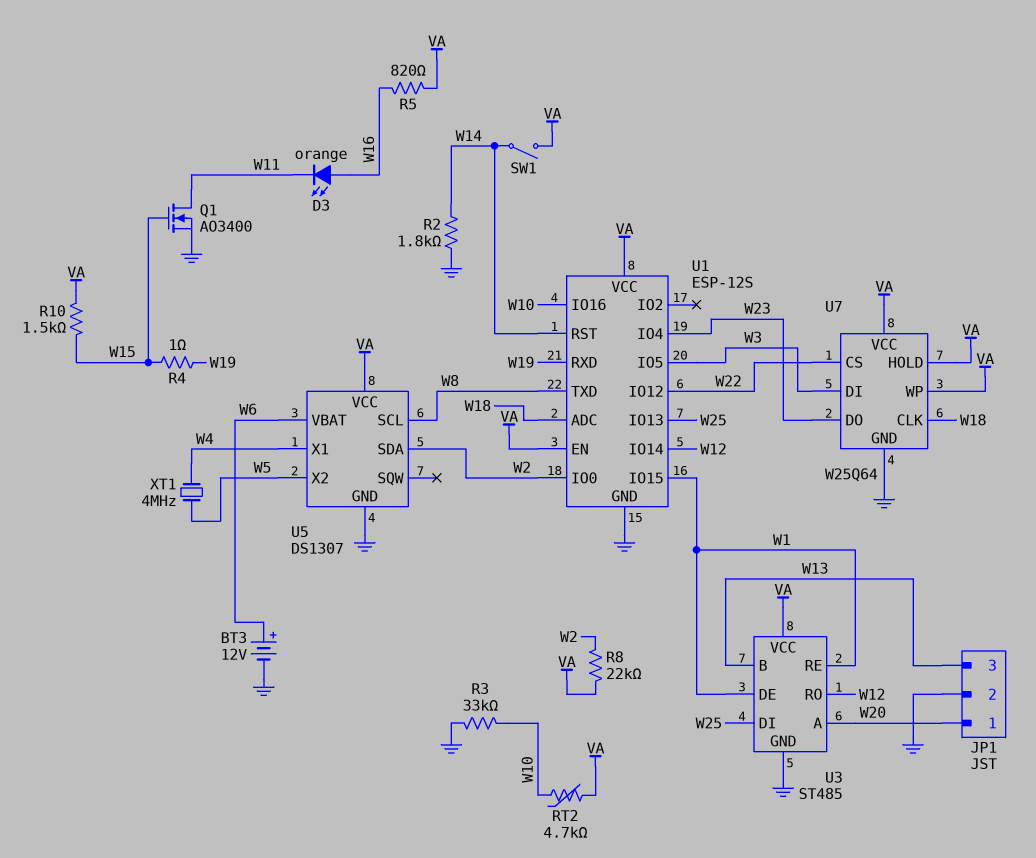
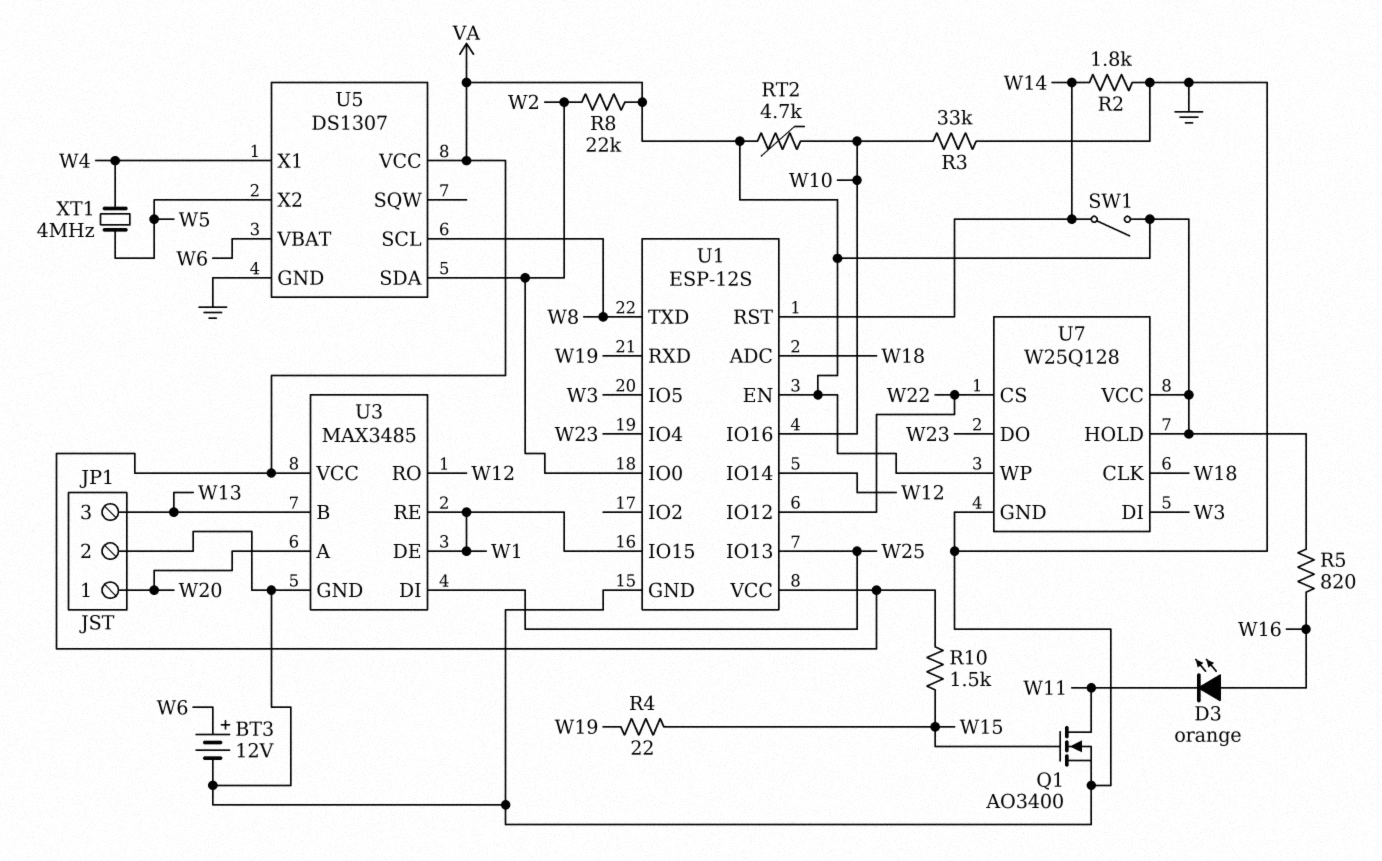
R4: 1 (W15, W19) -> 22 (W15, W19)
U3: ST485 -> MAX3485
U7: W25Q64 -> W25Q128

